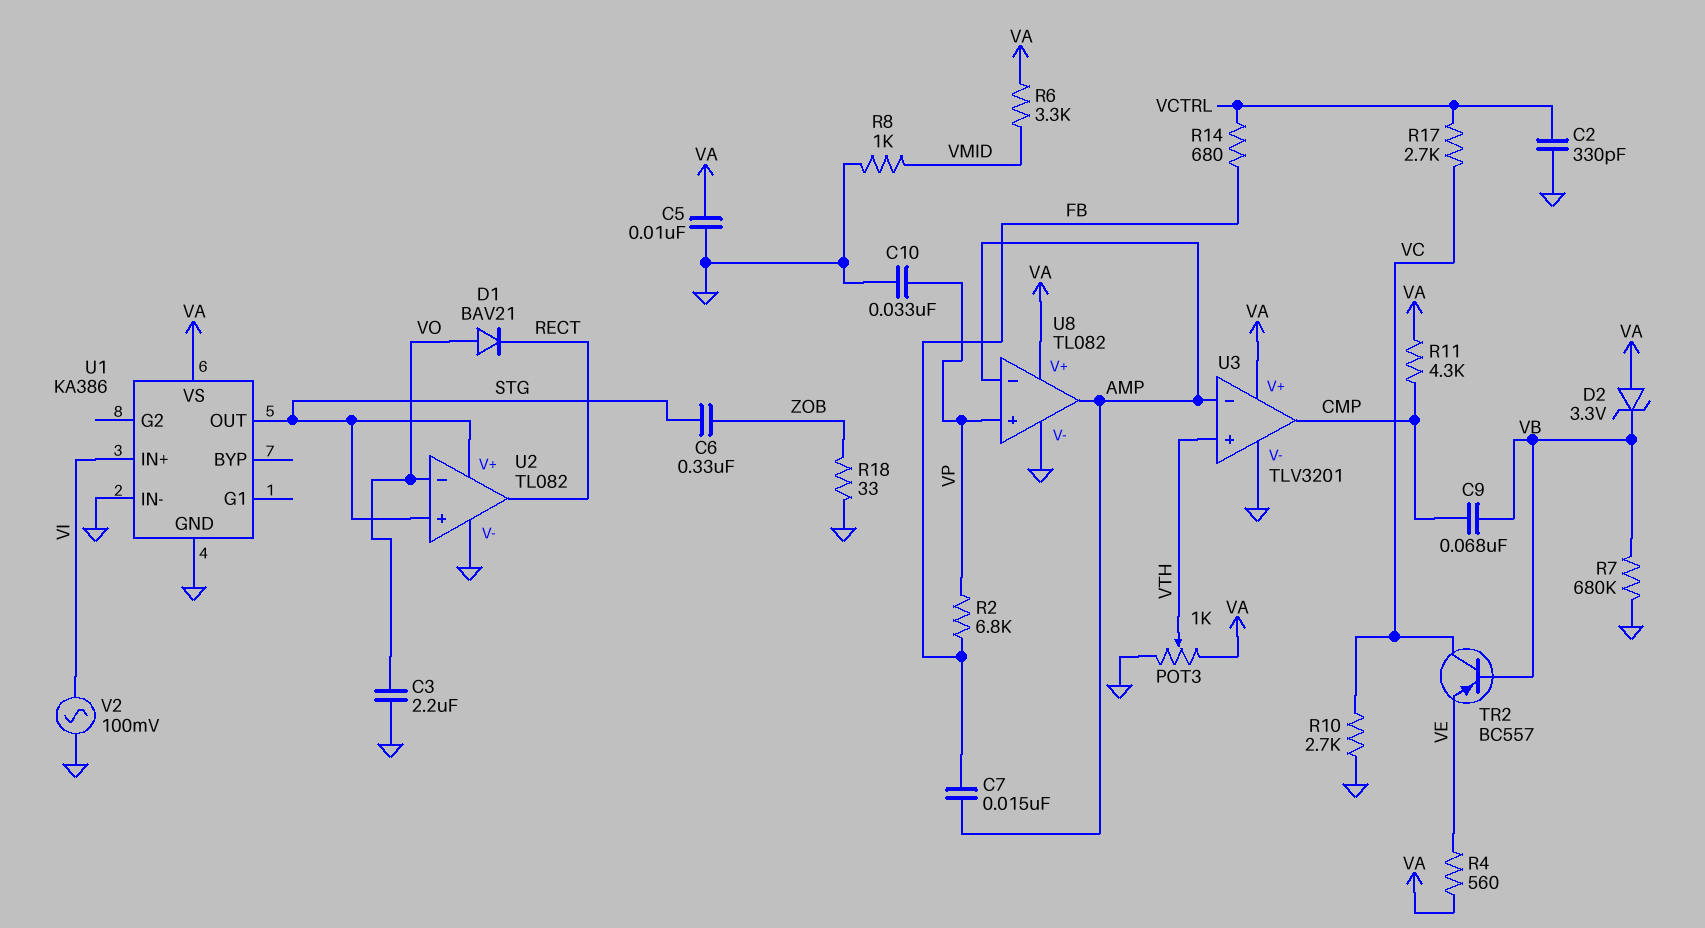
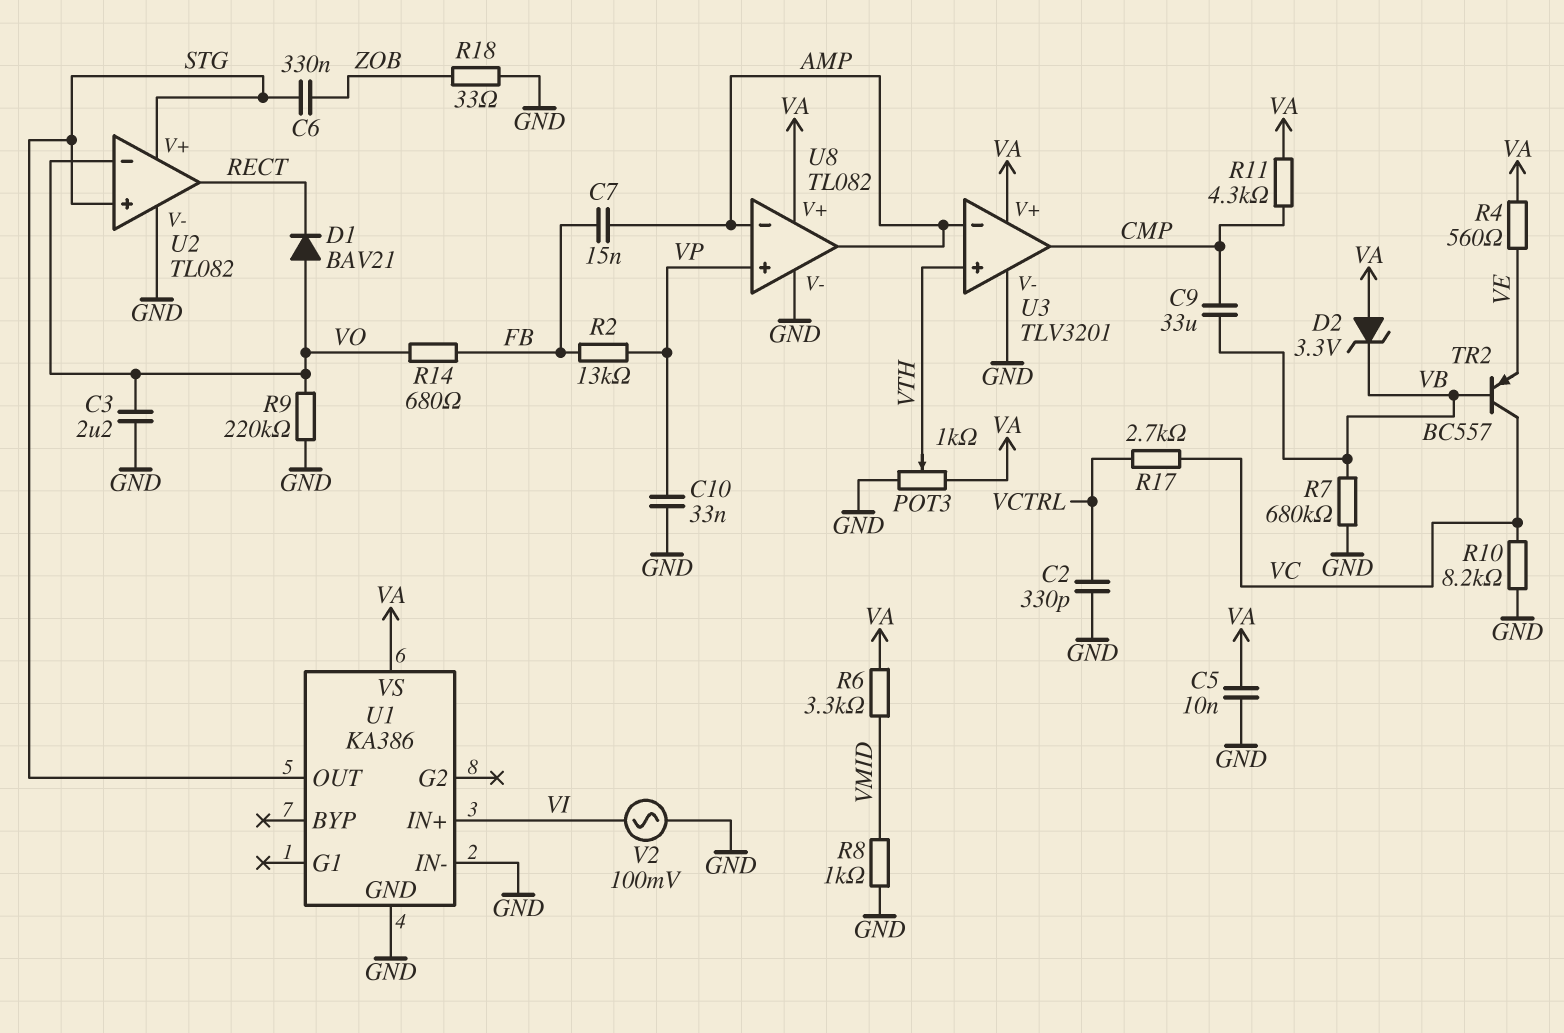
C9: 68nF (CMP, VB) -> 33uF (CMP, VB)
R2: 6.8k (FB, VP) -> 13k (FB, VP)
R9: none -> 220k (GND, VO)
R10: 2.7k (GND, VC) -> 8.2k (GND, VC)
R14: 680 (FB, VCTRL) -> 680 (FB, VO)

